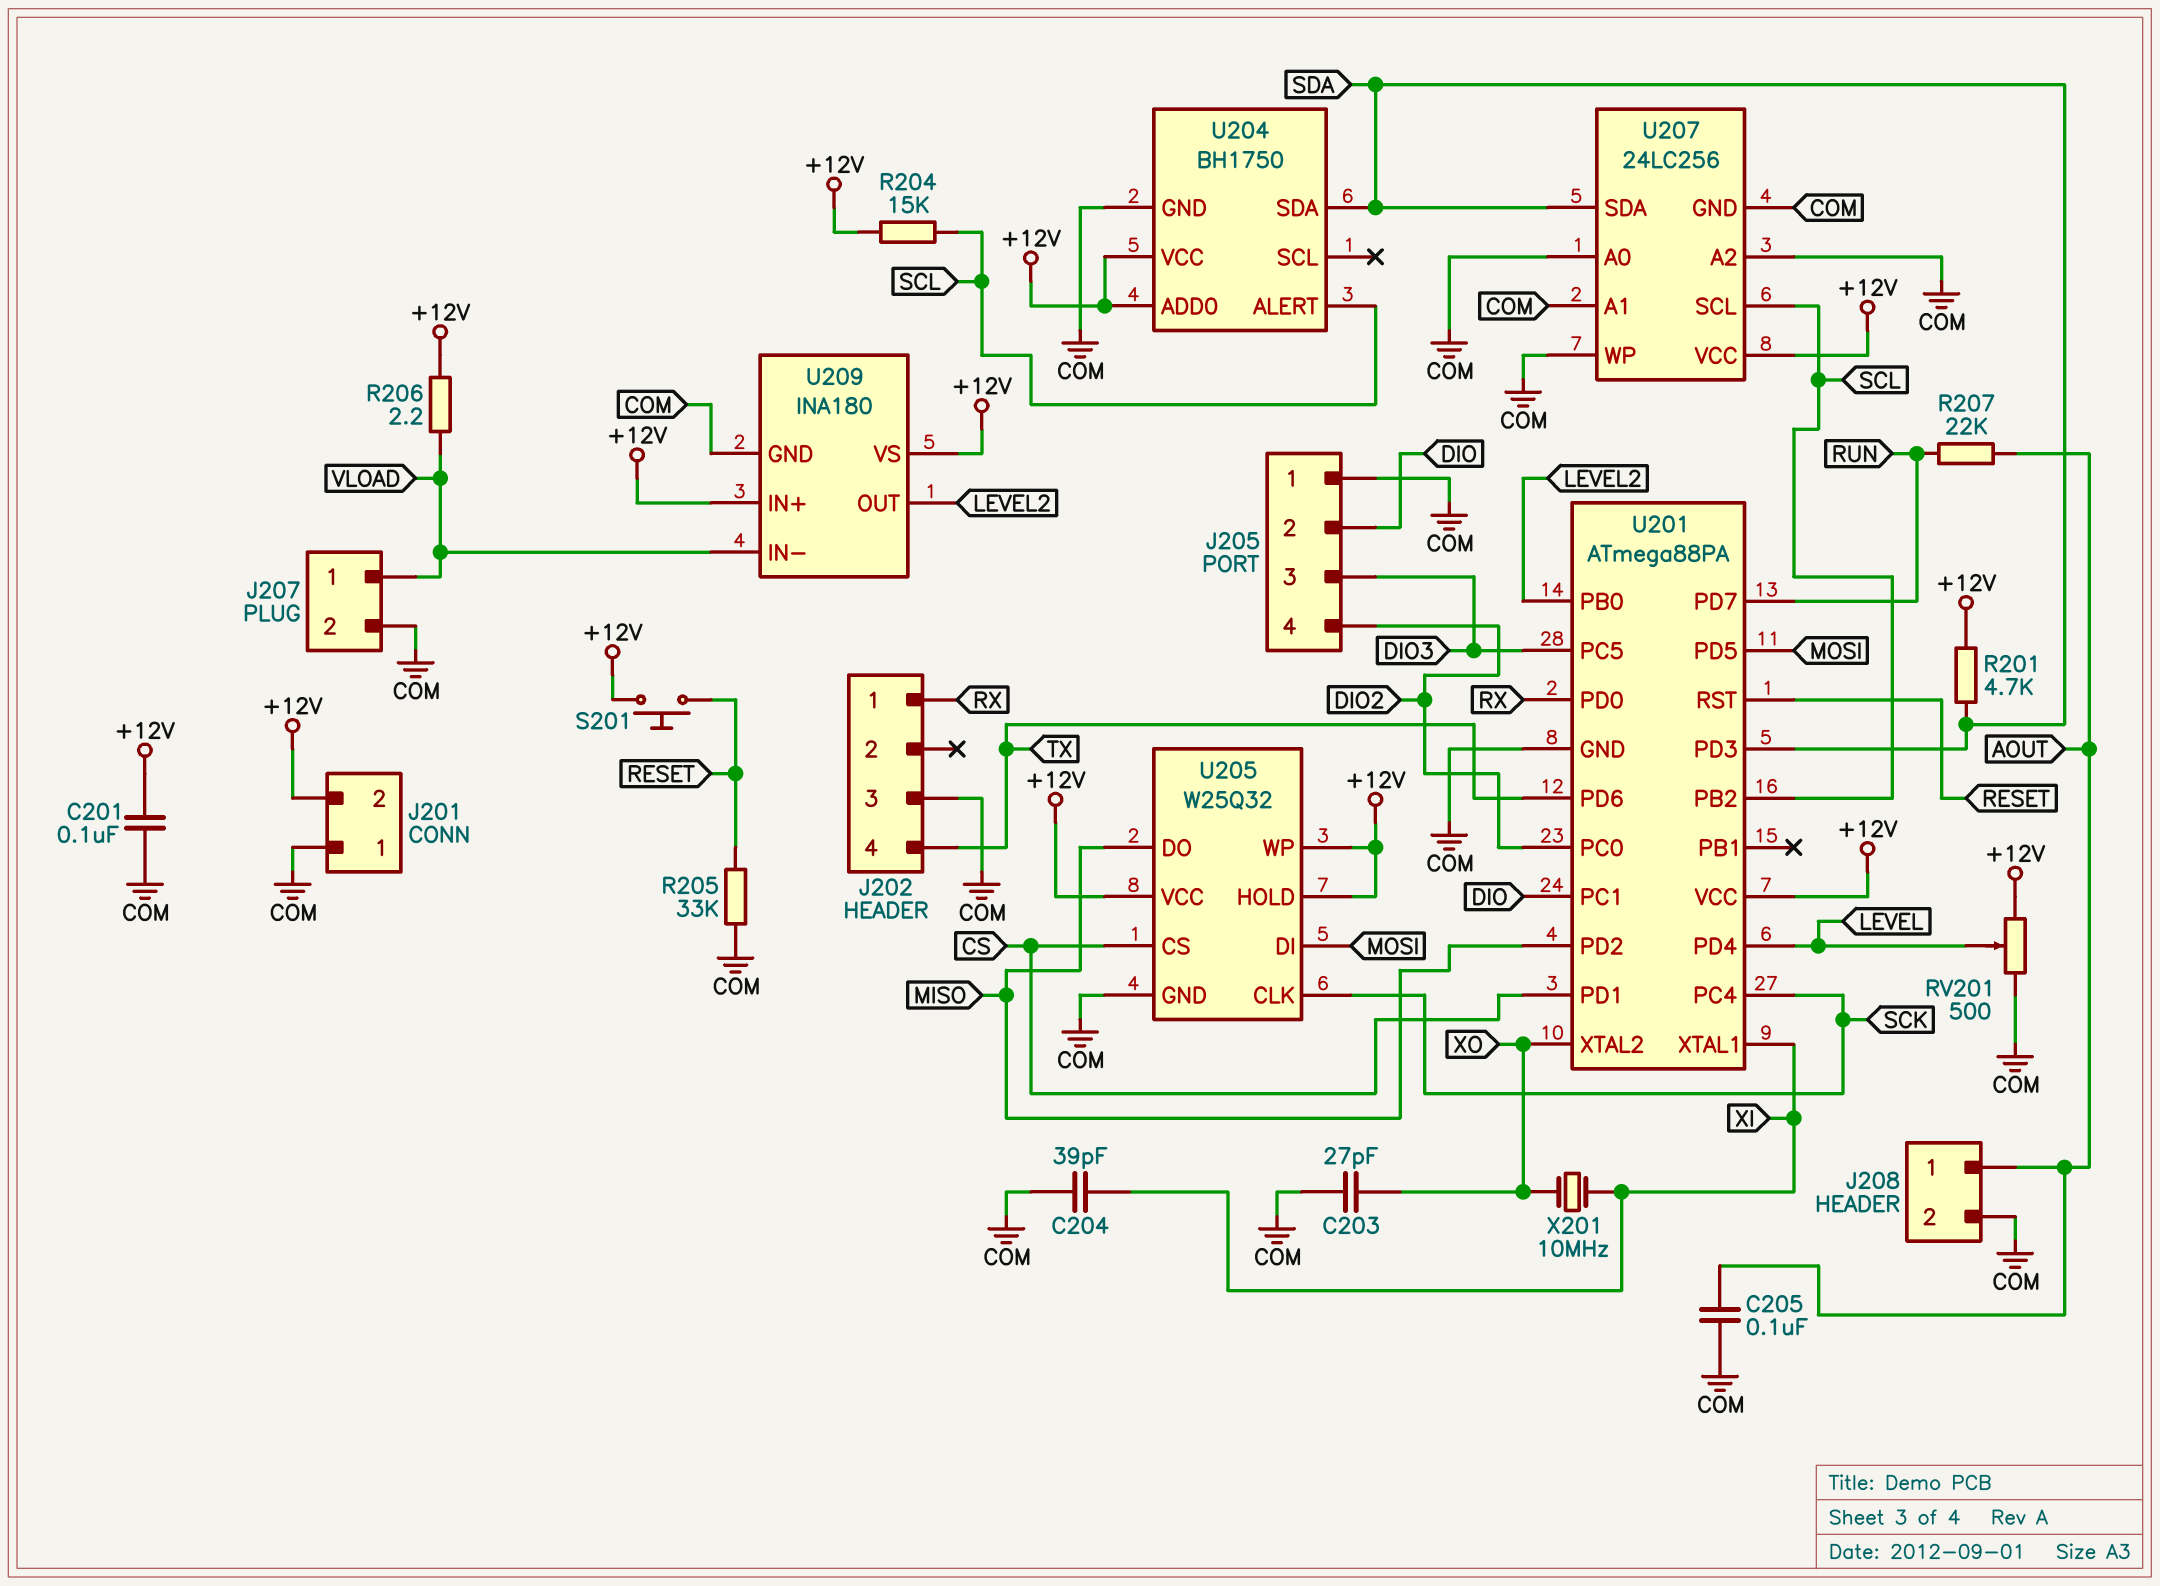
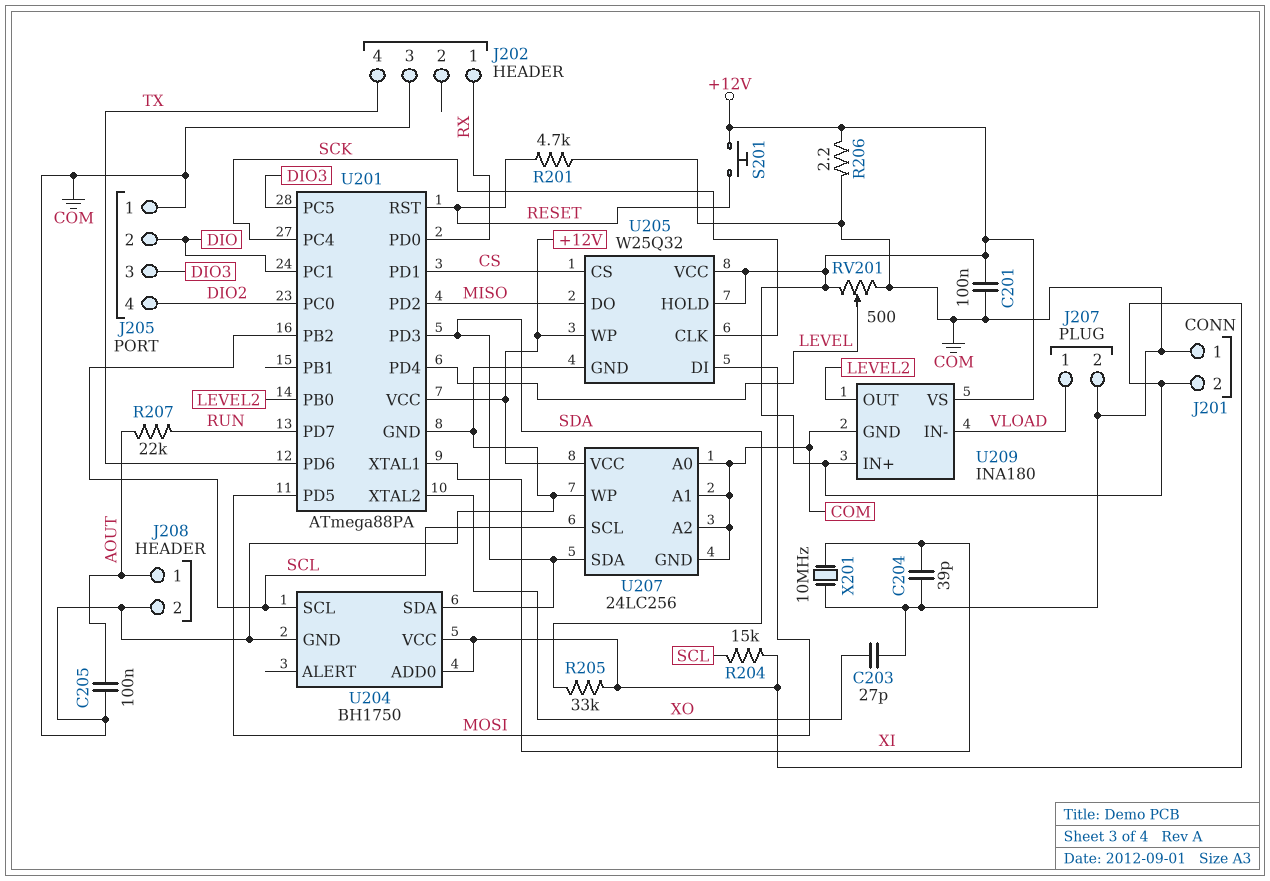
R201: 4.7k (+12V, SDA) -> 4.7k (COM, RESET)
R205: 33k (COM, RESET) -> 33k (+12V, SDA)
R206: 2.2 (+12V, VLOAD) -> 2.2 (+12V, COM)
U204 pin ALERT: SCL -> none
U204 pin SCL: none -> SCL
X201: 10MHz (XI, XO) -> 10MHz (COM, XI)

